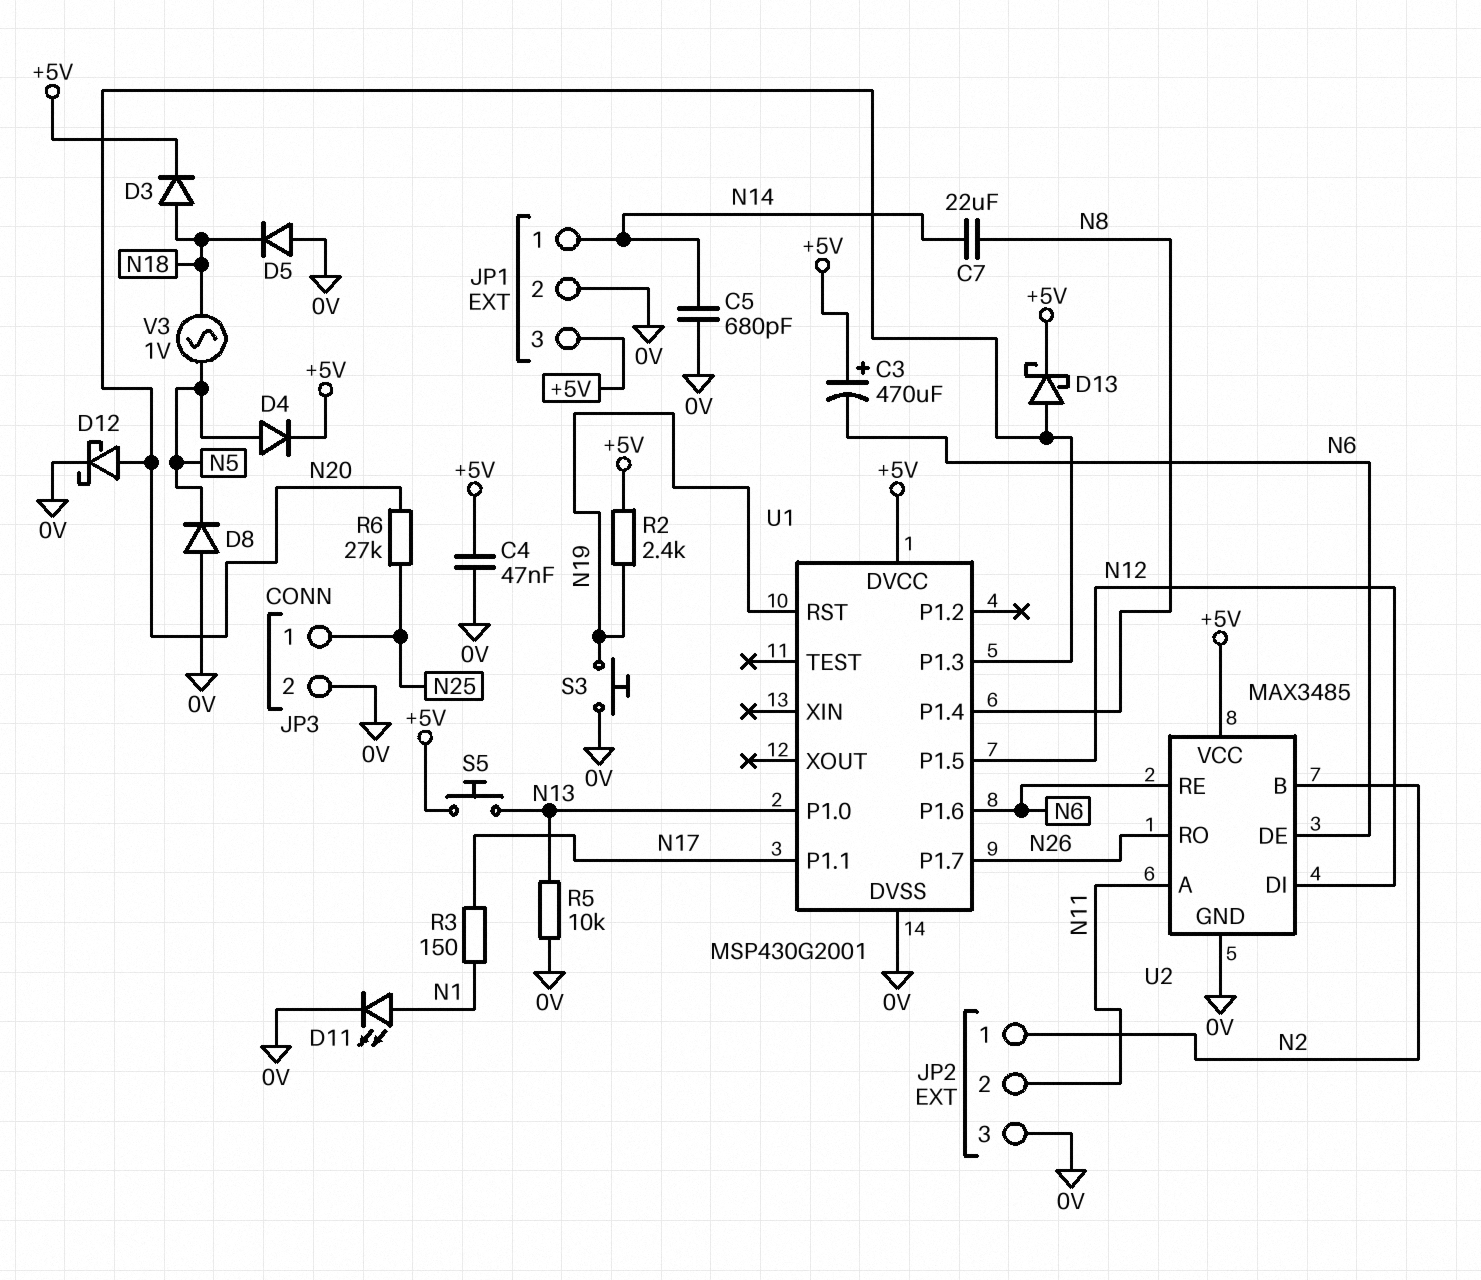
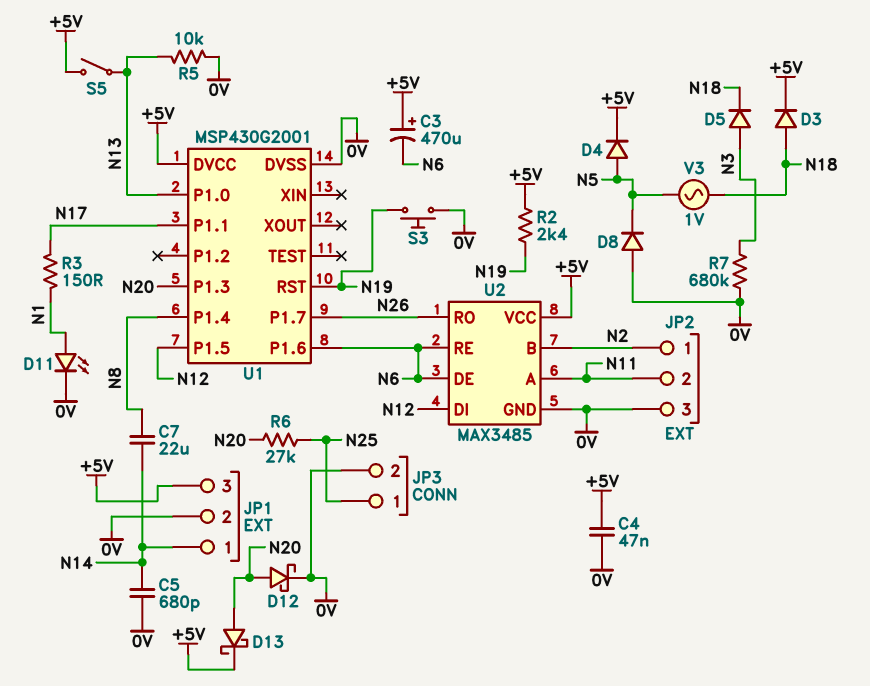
D5: diode (A 0V, K N18) -> diode (A N3, K N18)
R7: none -> 680k (0V, N3)
S5: button (+5V, N13) -> switch (+5V, N13)

